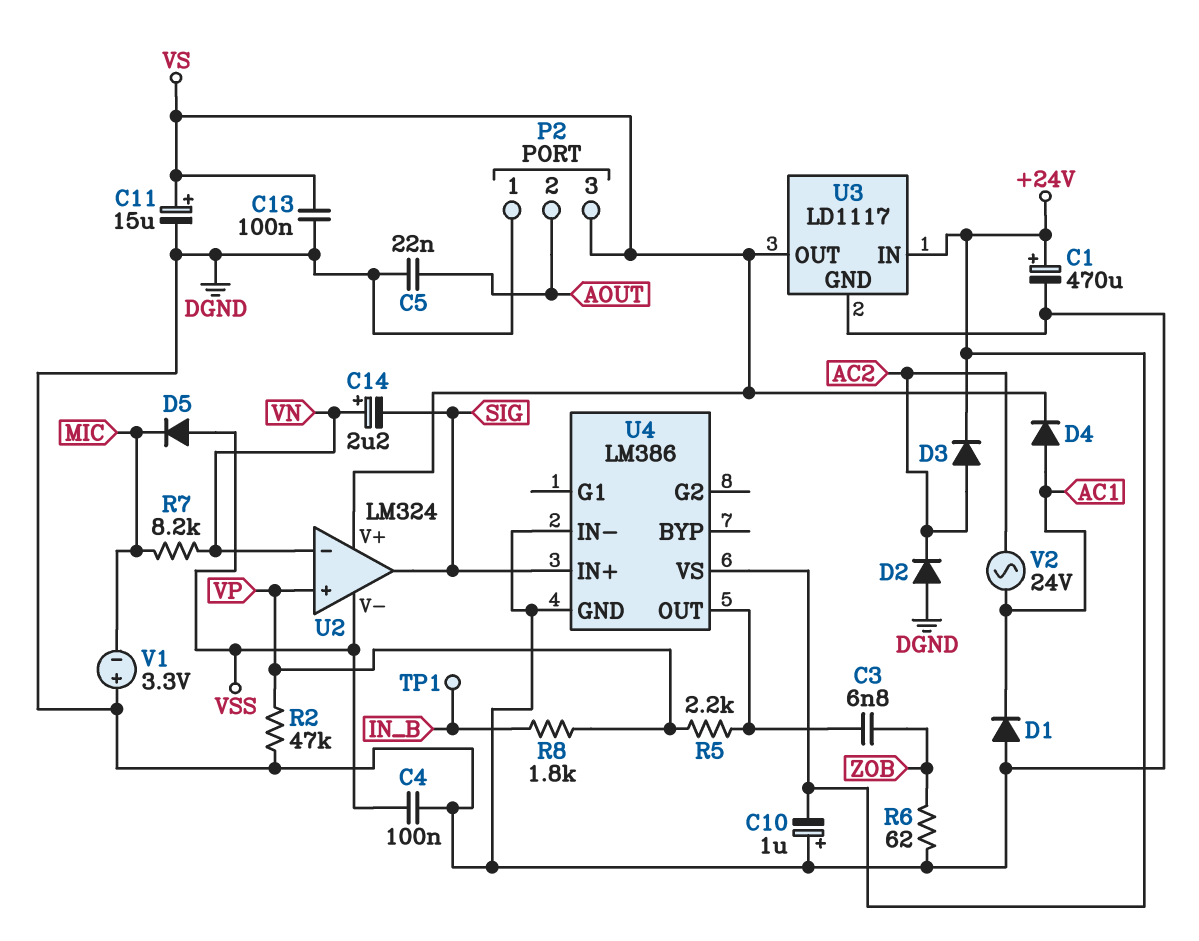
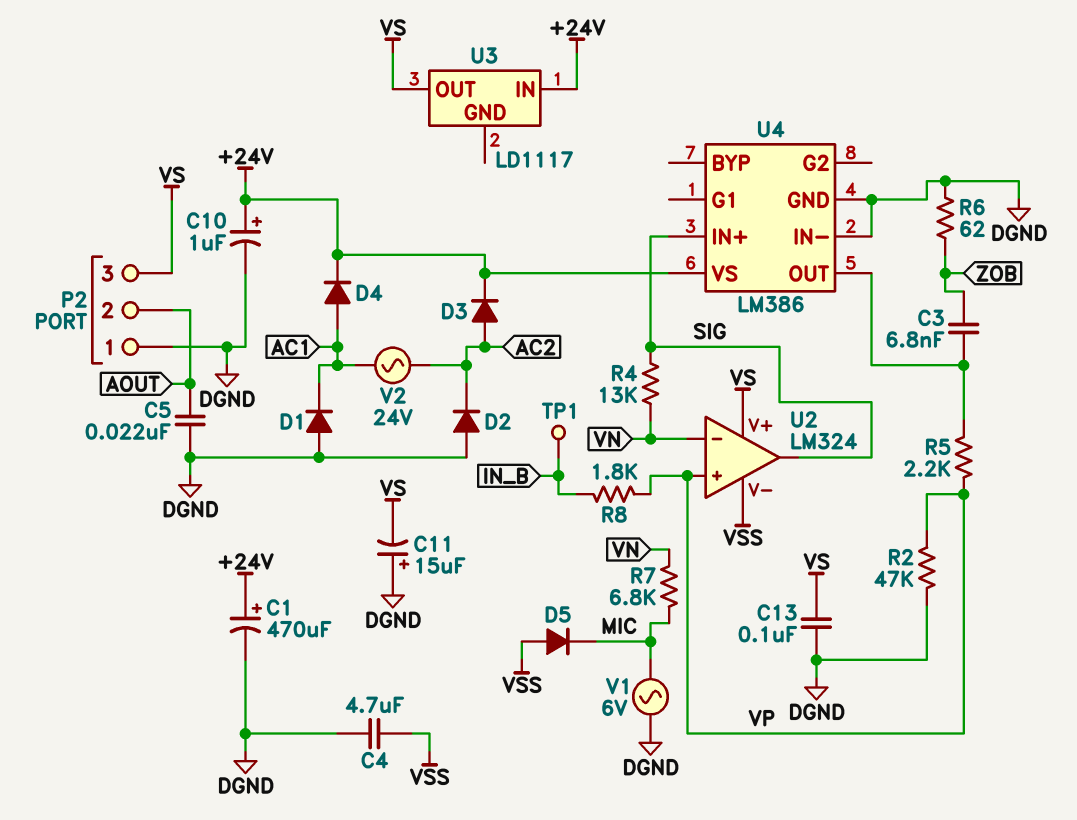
C4: 100nF (DGND, VSS) -> 4.7uF (DGND, VSS)
C10: 1uF (plus DGND, minus +24V) -> 1uF (plus +24V, minus DGND)
C11: 15uF (plus VS, minus DGND) -> 15uF (plus DGND, minus VS)
C14: 2.2uF (plus VN, minus SIG) -> none
D4: diode (A AC1, K VS) -> diode (A AC1, K +24V)
R4: none -> 13k (SIG, VN)
R7: 8.2k (MIC, VN) -> 6.8k (MIC, VN)
U3 pin GND: DGND -> none
V1: 3.3V (plus DGND, minus MIC) -> AC 6V (DGND, MIC)

